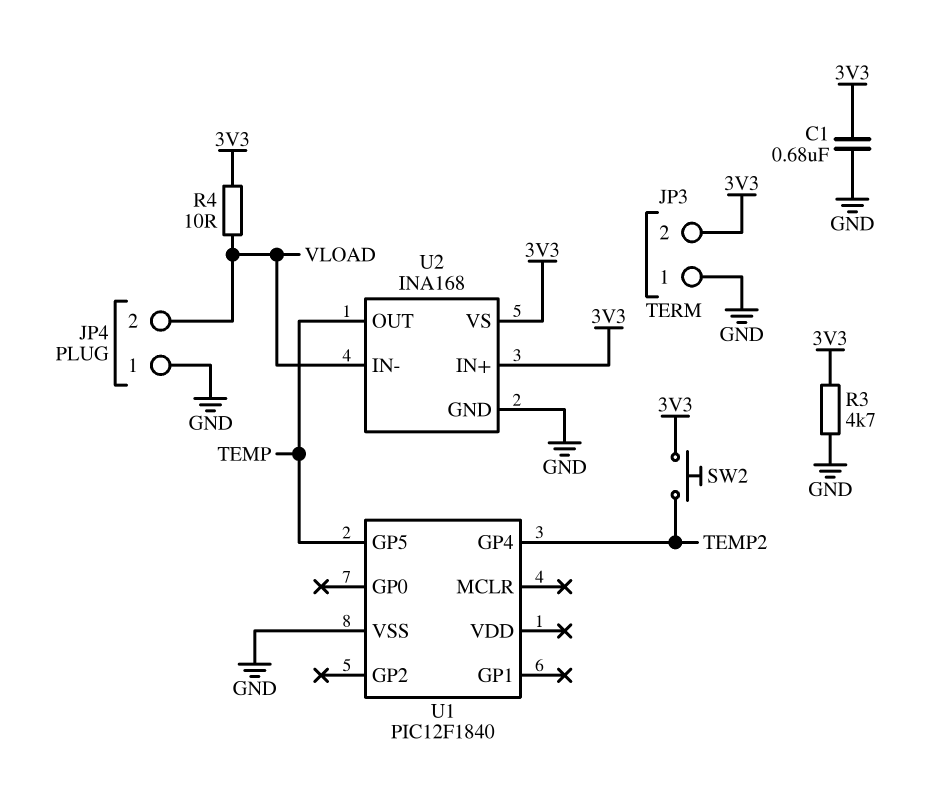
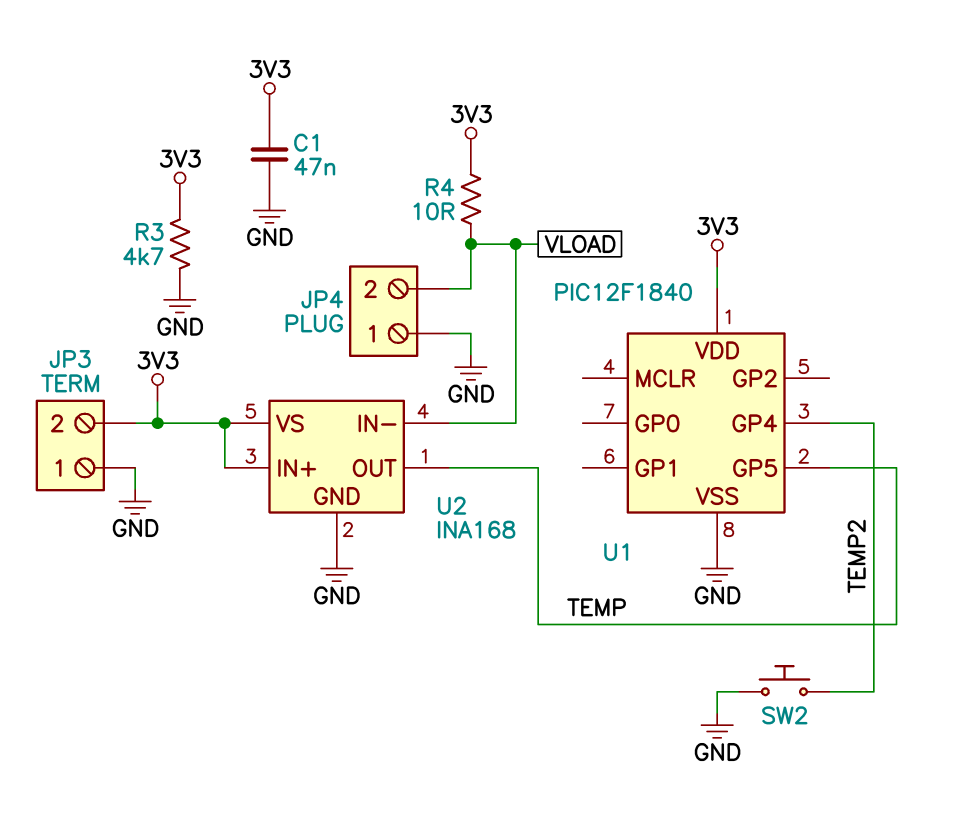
C1: 680nF (3V3, GND) -> 47nF (3V3, GND)
SW2: button (3V3, TEMP2) -> button (GND, TEMP2)
U1 pin VDD: none -> 3V3

